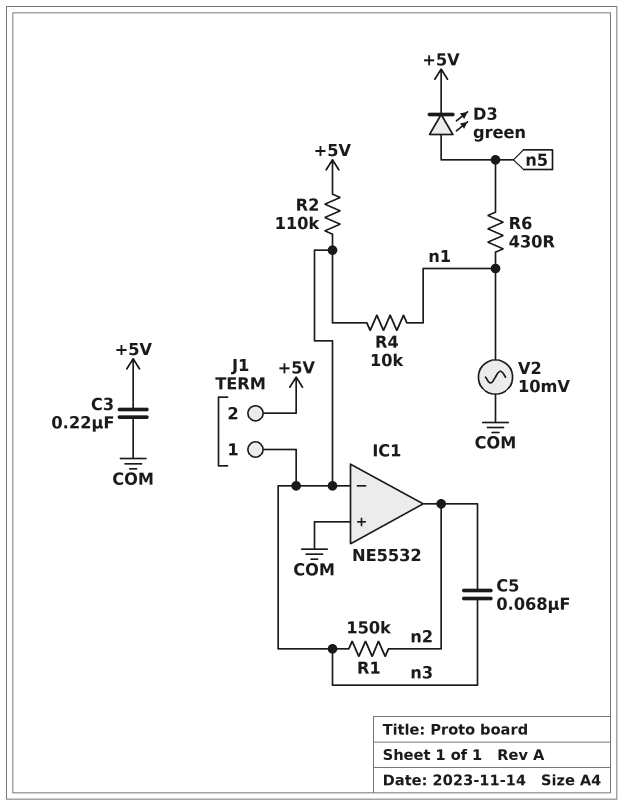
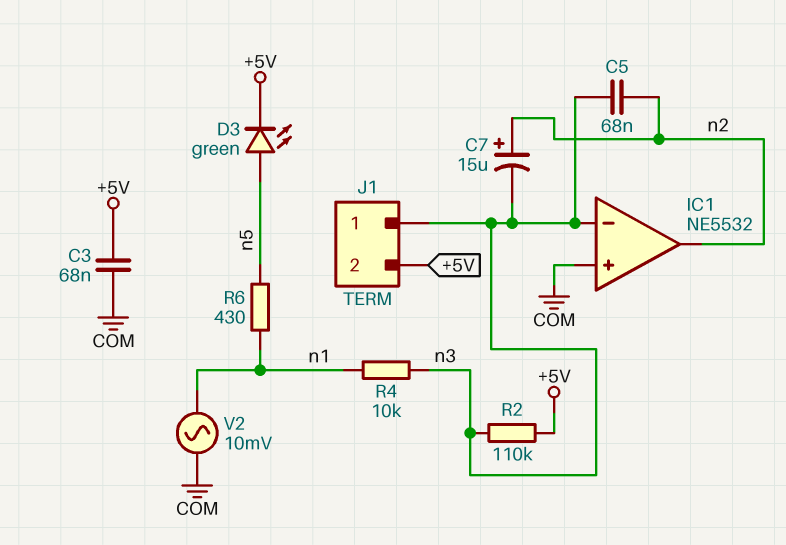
C3: 220nF (+5V, COM) -> 68nF (+5V, COM)
C7: none -> 15uF (plus n2, minus n3)
R1: 150k (n2, n3) -> none

